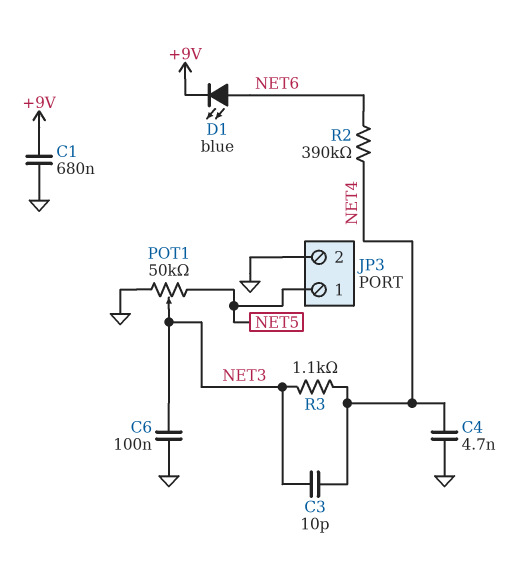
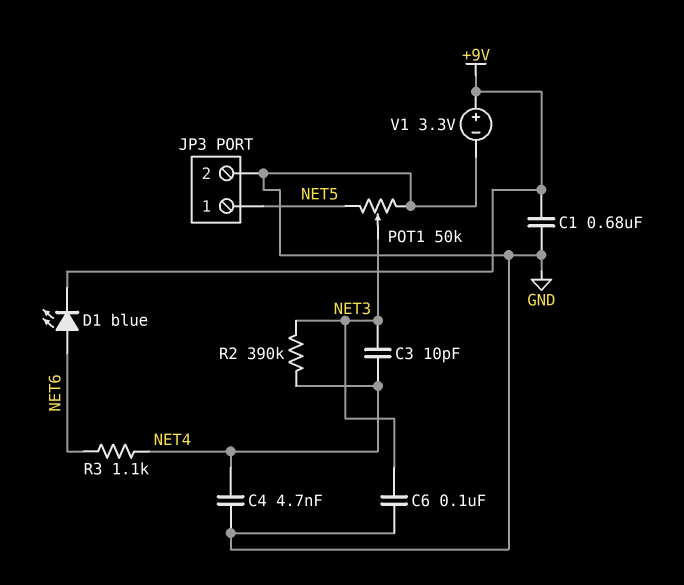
R2: 390k (NET4, NET6) -> 390k (NET3, NET4)
R3: 1.1k (NET3, NET4) -> 1.1k (NET4, NET6)
V1: none -> 3.3V (plus +9V, minus GND)

